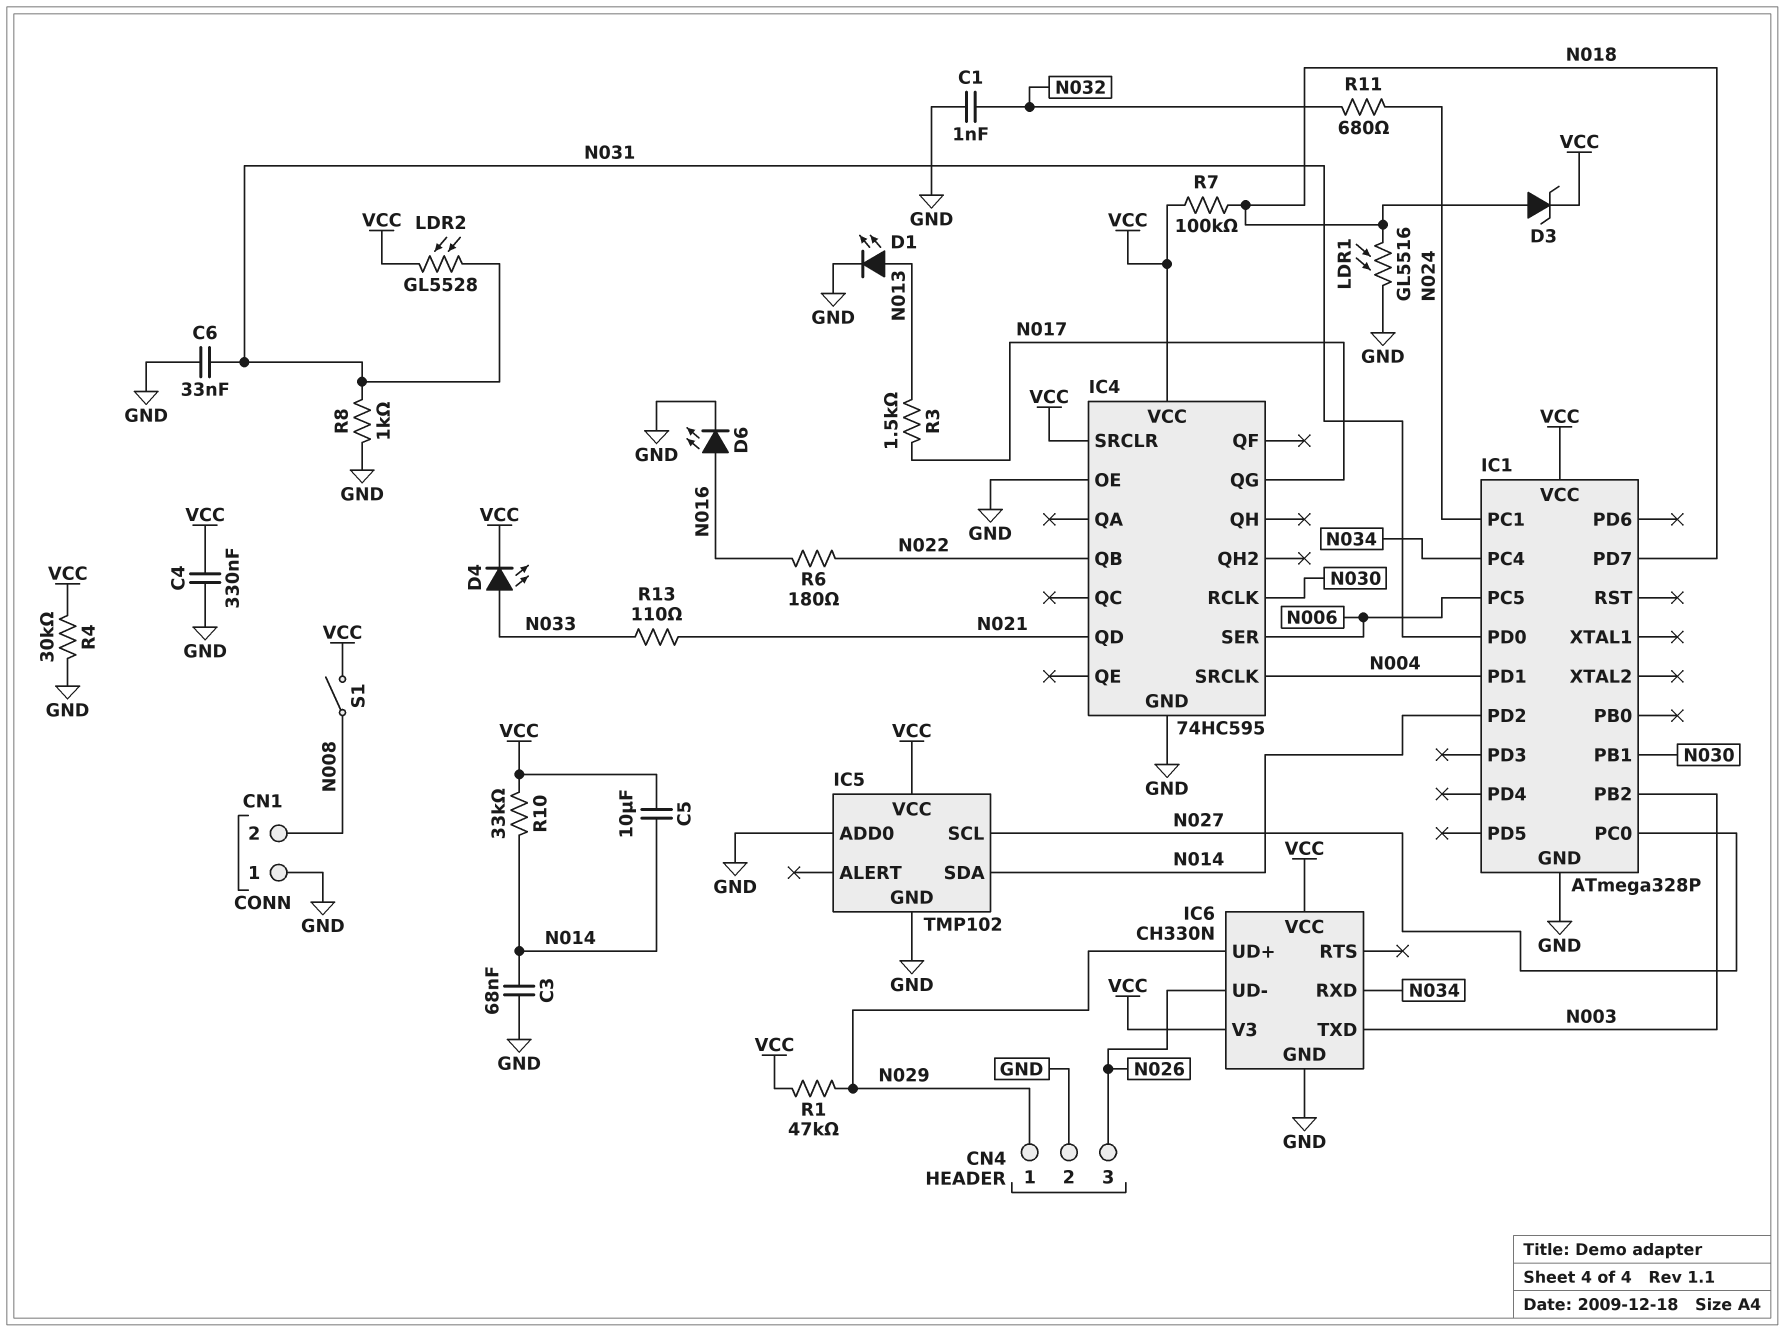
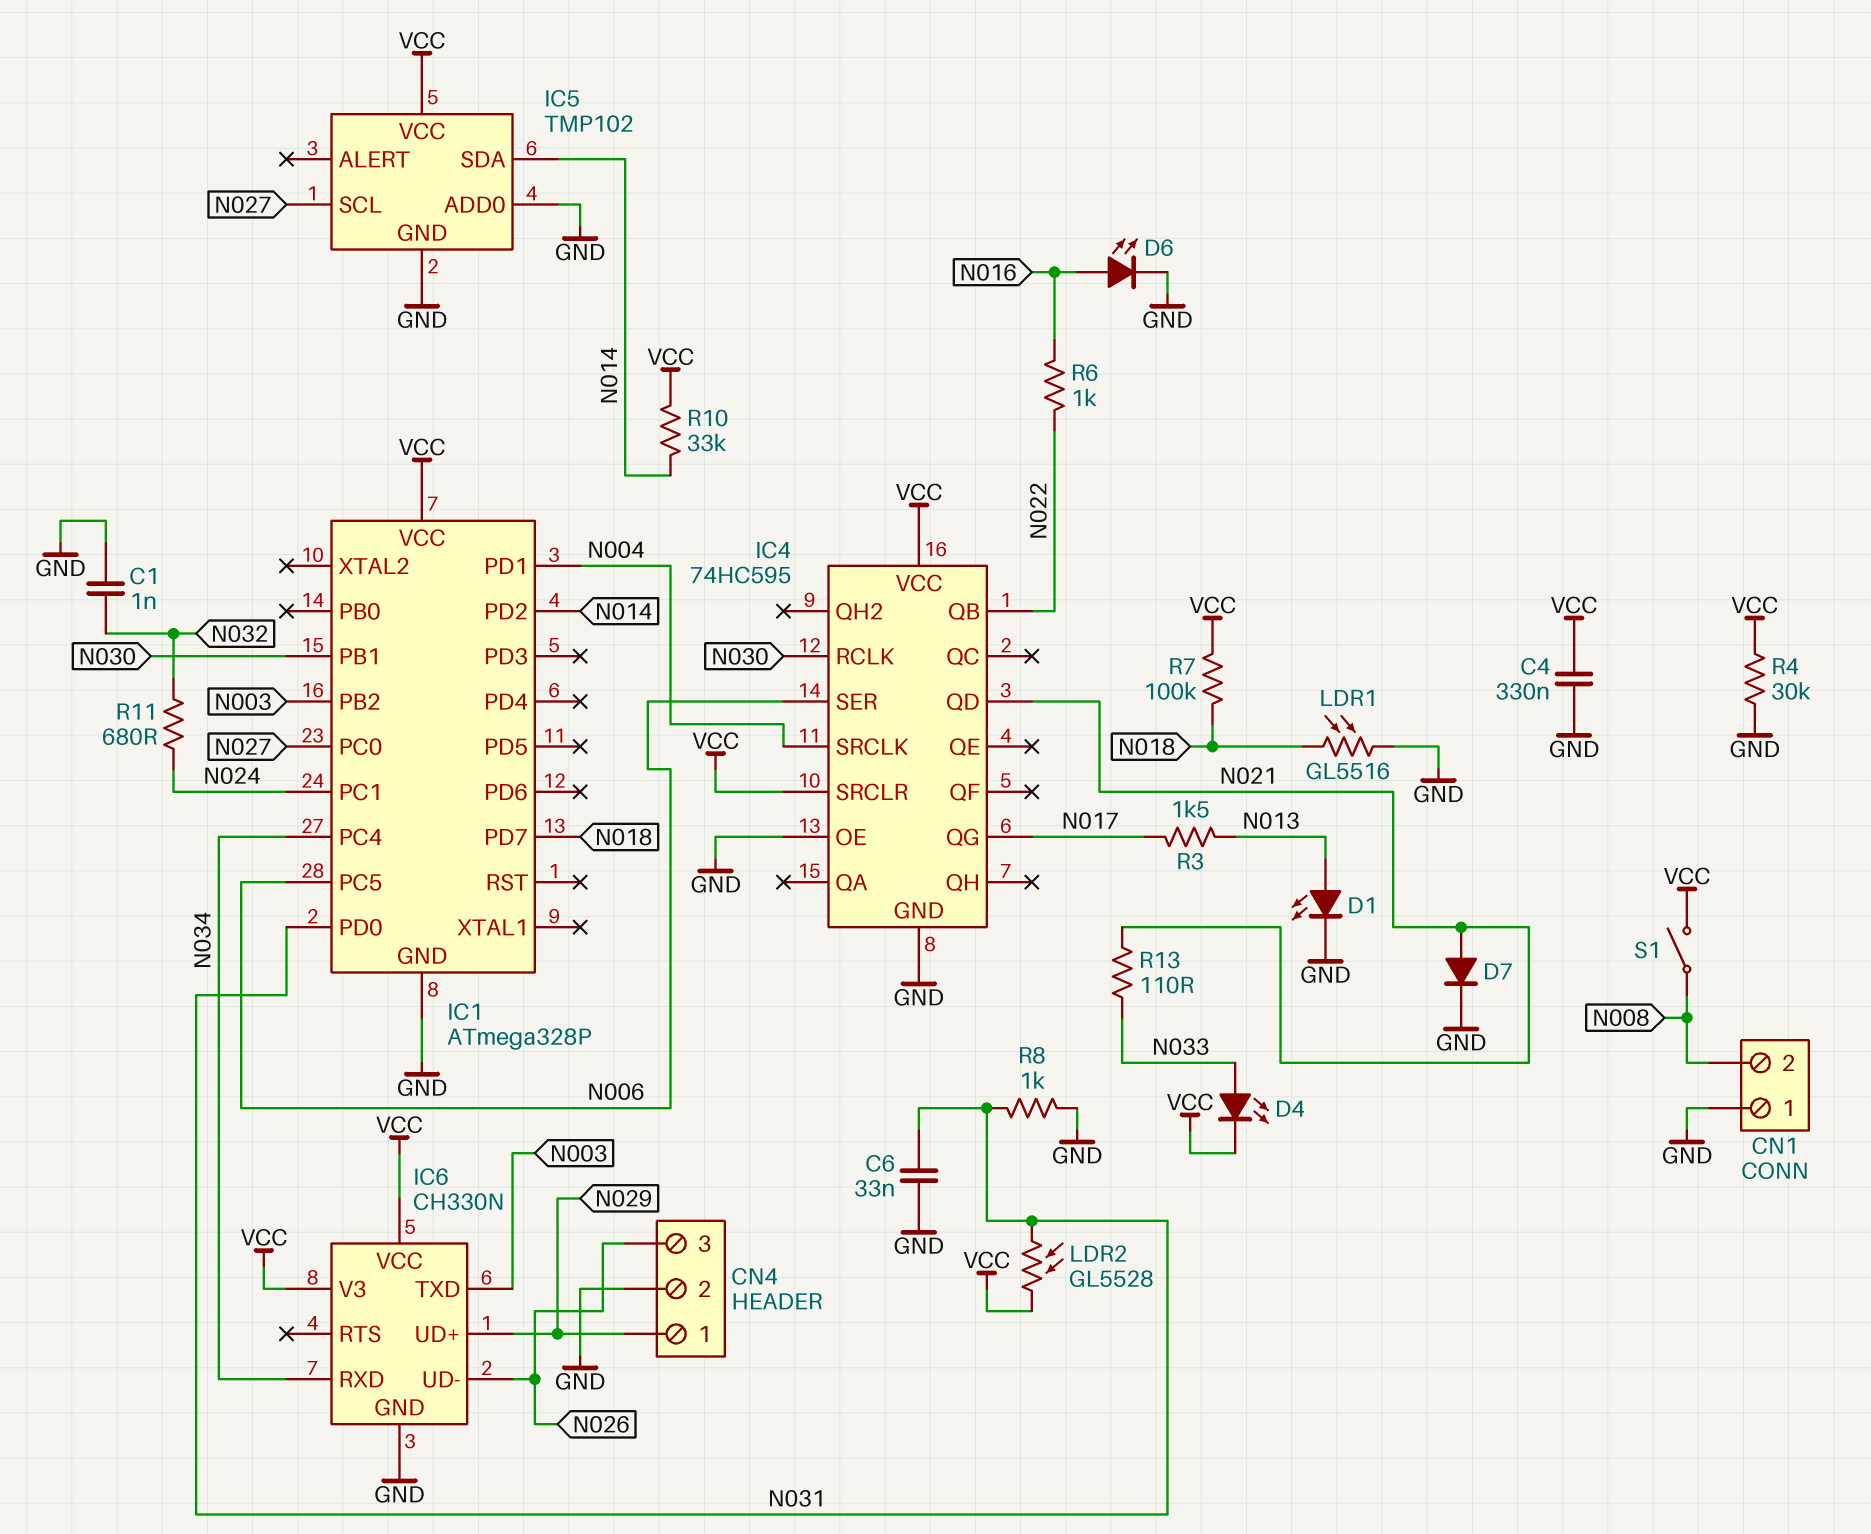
C3: 68nF (GND, N014) -> none
C5: 10uF (N014, VCC) -> none
D3: zener (A N018, K VCC) -> none
D7: none -> diode (A N021, K GND)
R1: 47k (N029, VCC) -> none
R6: 180 (N016, N022) -> 1k (N016, N022)

